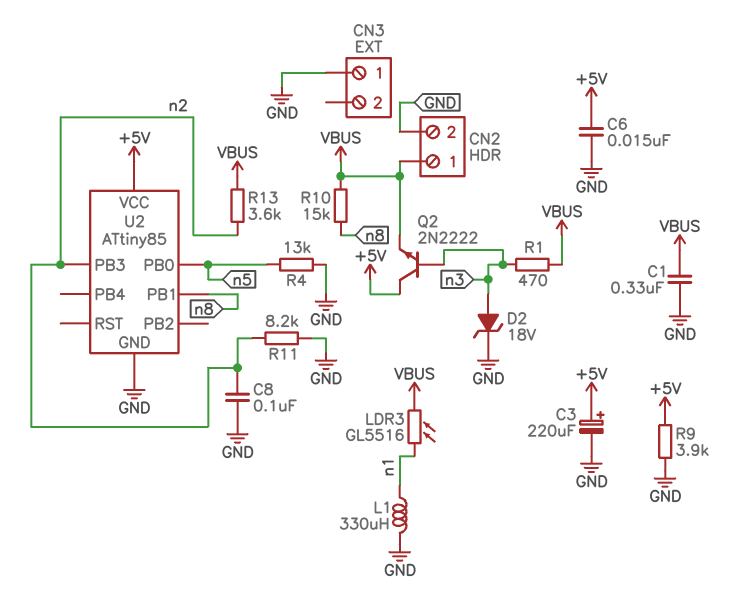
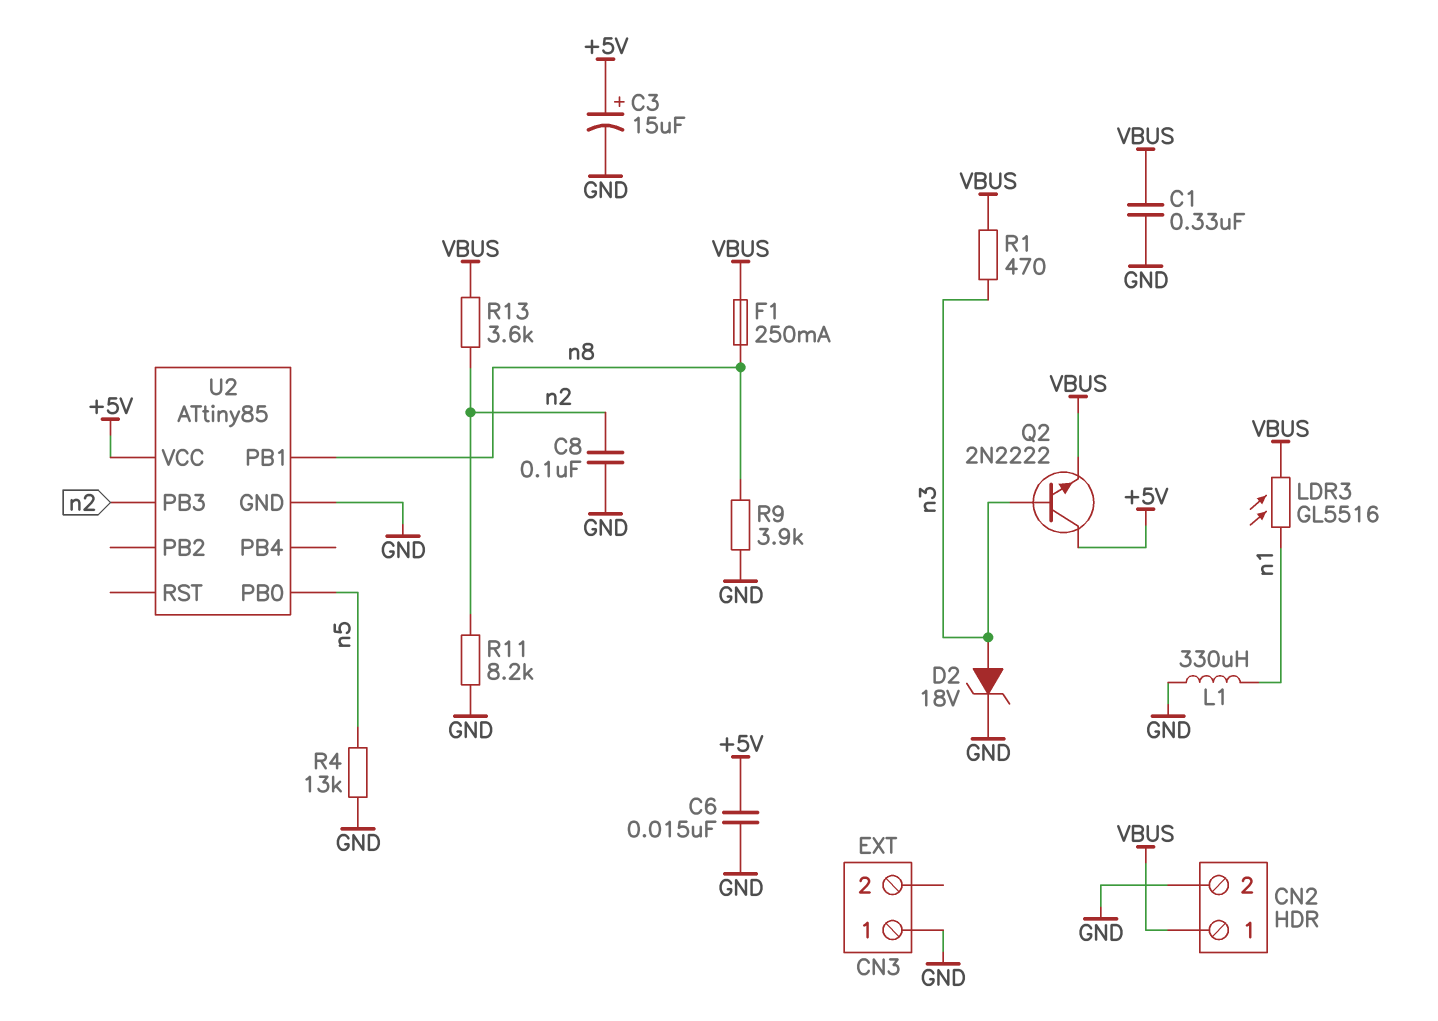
C3: 220uF (plus +5V, minus GND) -> 15uF (plus +5V, minus GND)
F1: none -> 250mA (VBUS, n8)
R9: 3.9k (+5V, GND) -> 3.9k (GND, n8)
R10: 15k (VBUS, n8) -> none

